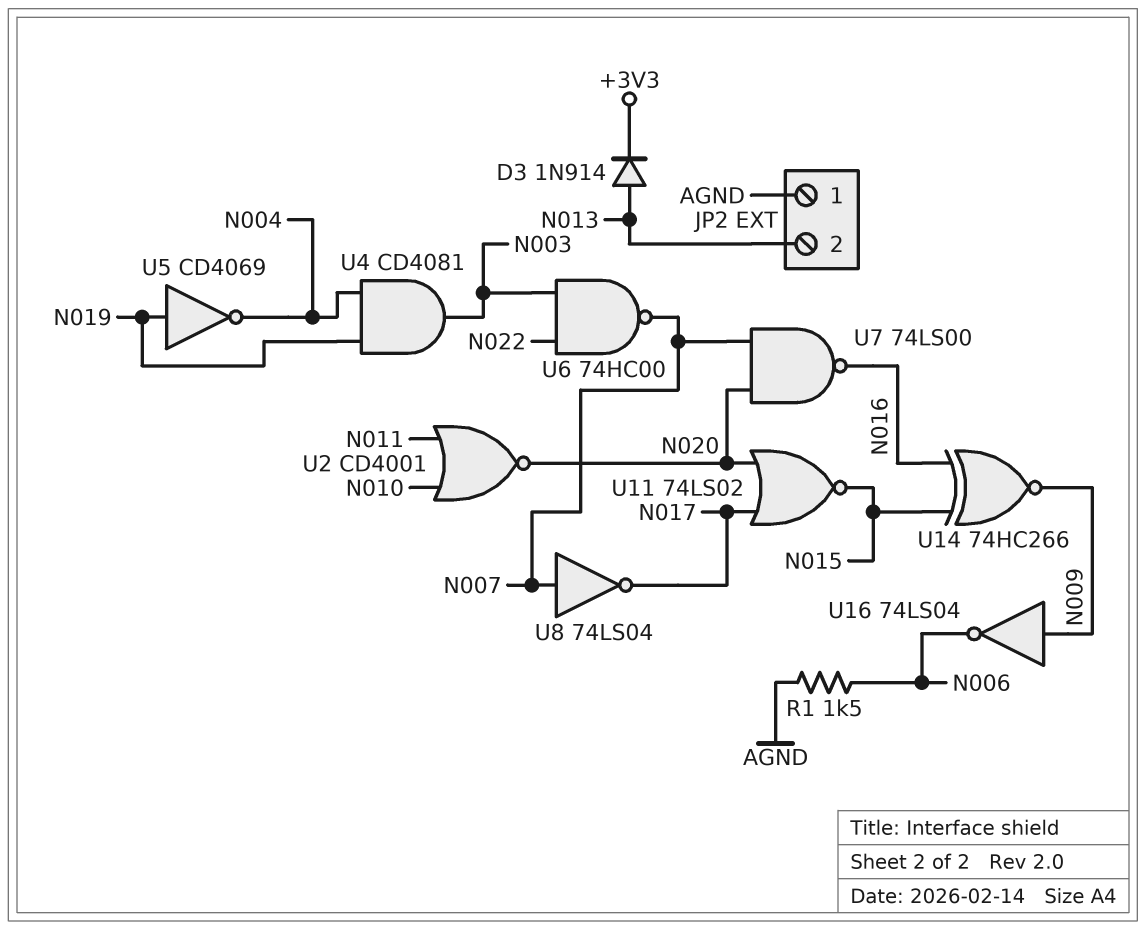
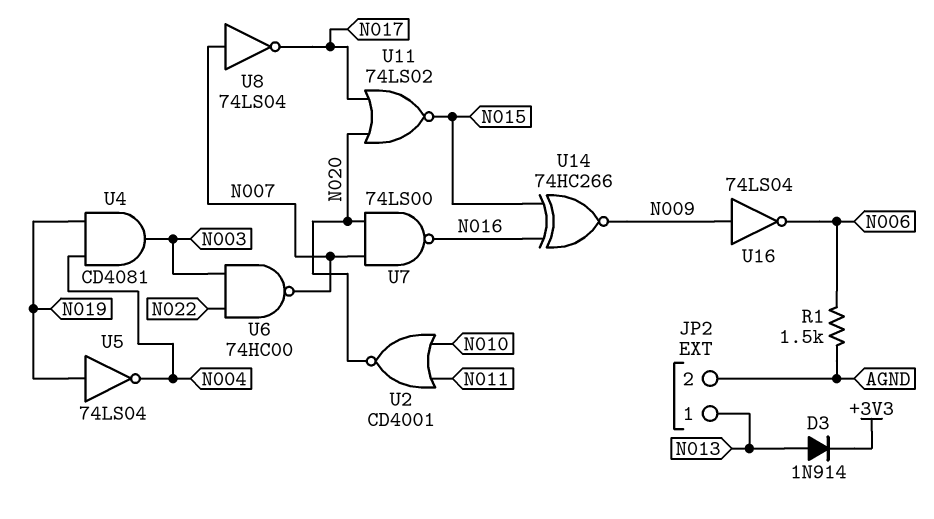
JP2 pin 1: AGND -> N013
JP2 pin 2: N013 -> AGND
U5: NOT CD4069 (in N019, out N004) -> NOT 74LS04 (in N019, out N004)

